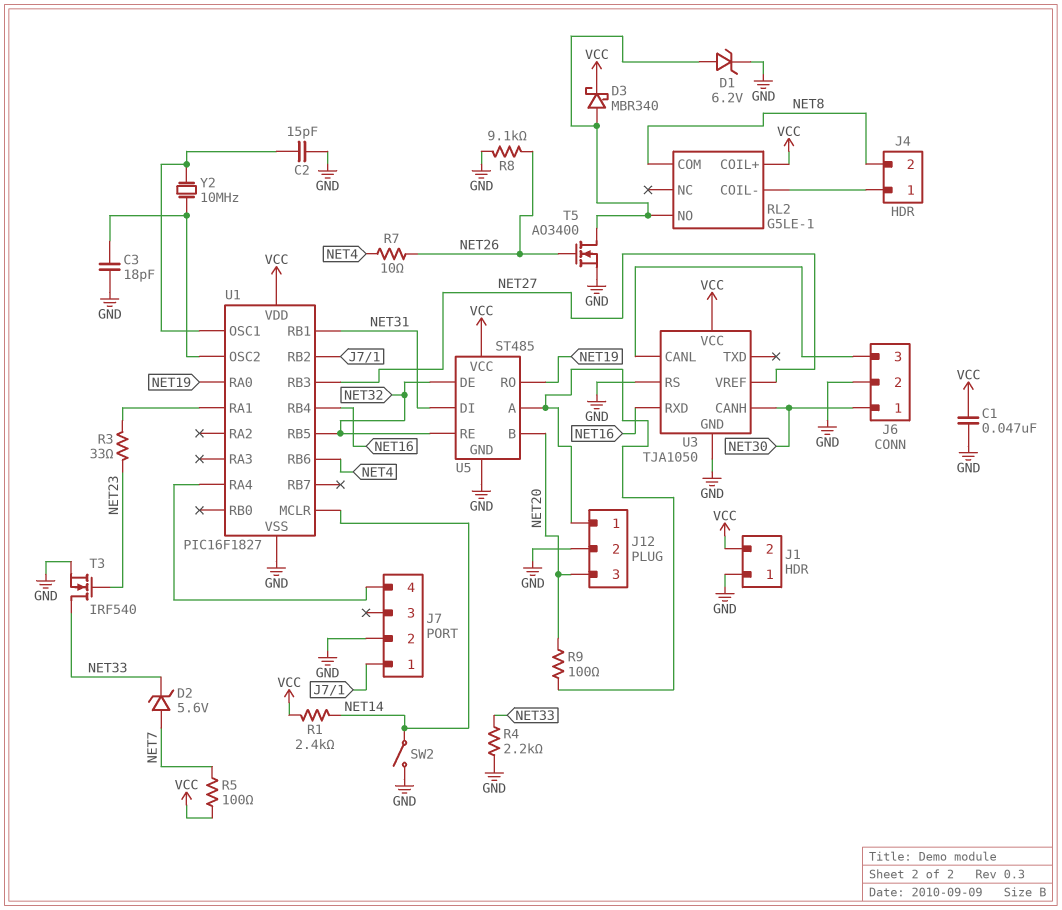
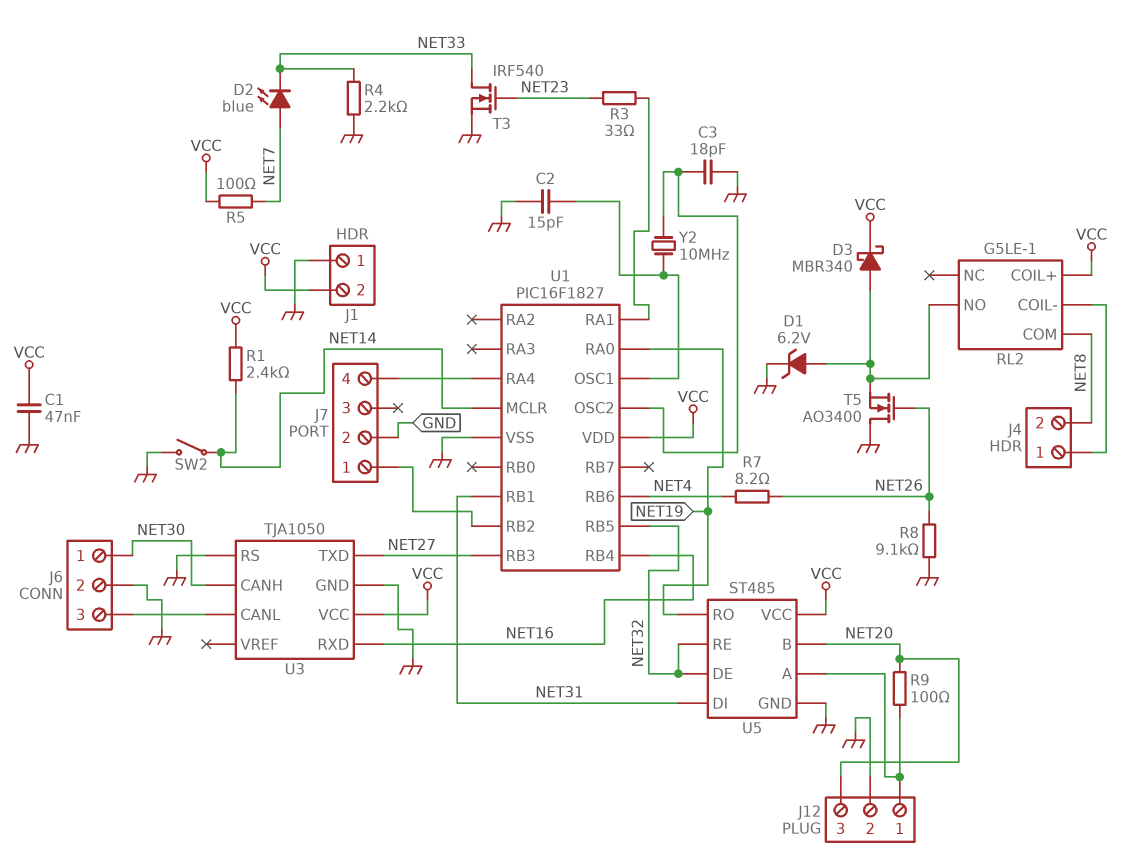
D2: zener 5.6V (A NET7, K NET33) -> LED blue (A NET7, K NET33)
R7: 10 (NET4, NET26) -> 8.2 (NET4, NET26)
T5: NMOS AO3400 (G NET26, D RL2/NO, S GND) -> NMOS AO3400 (G NET26, D GND, S RL2/NO)
U3 pin TXD: none -> NET27
U3 pin VREF: NET27 -> none

